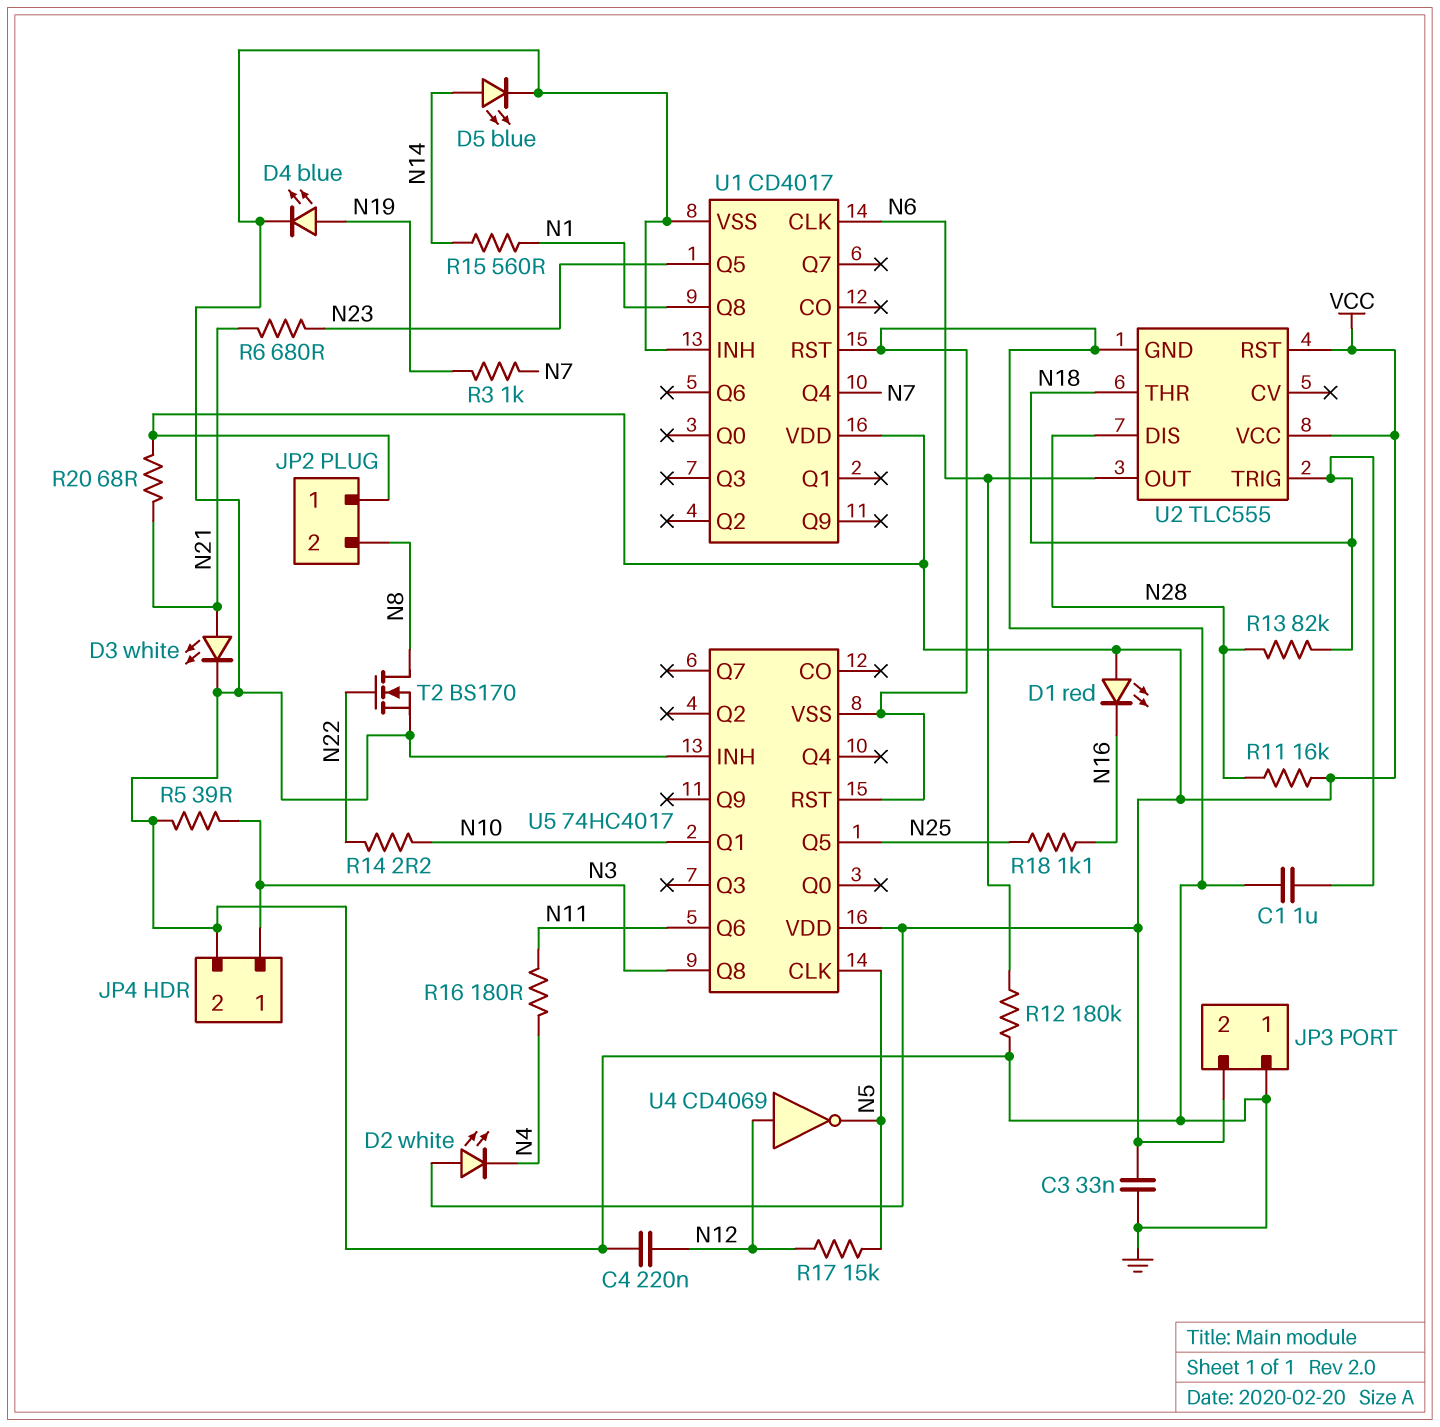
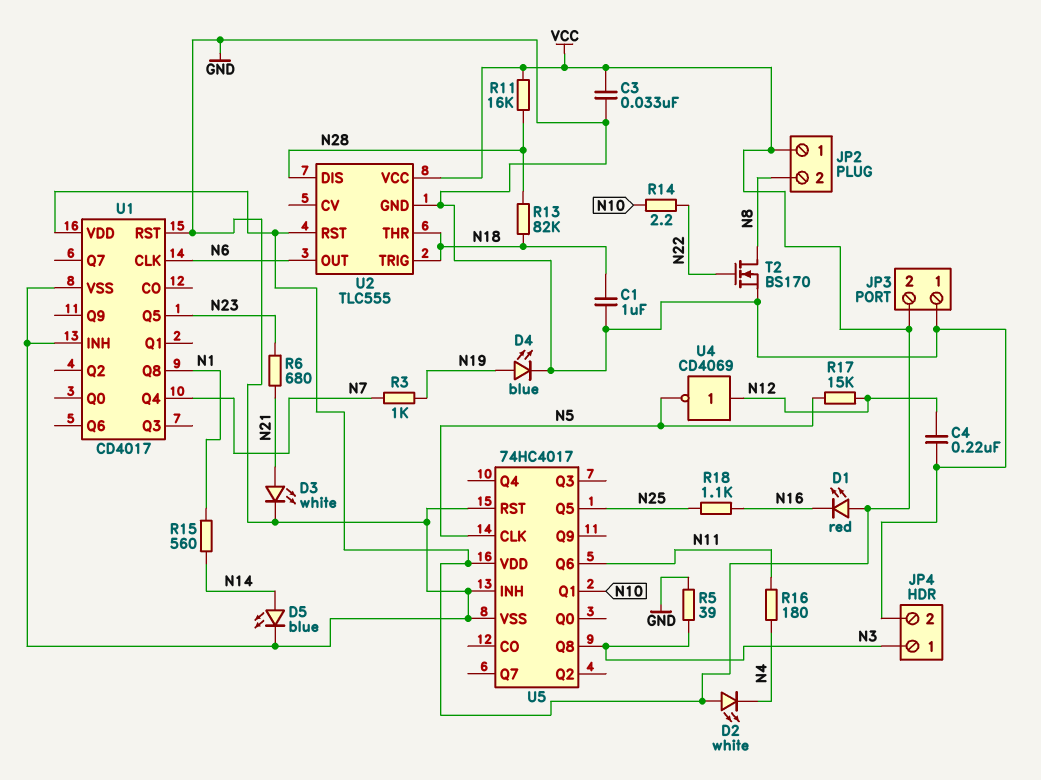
R12: 180k (GND, N6) -> none
R20: 68 (N21, VCC) -> none

